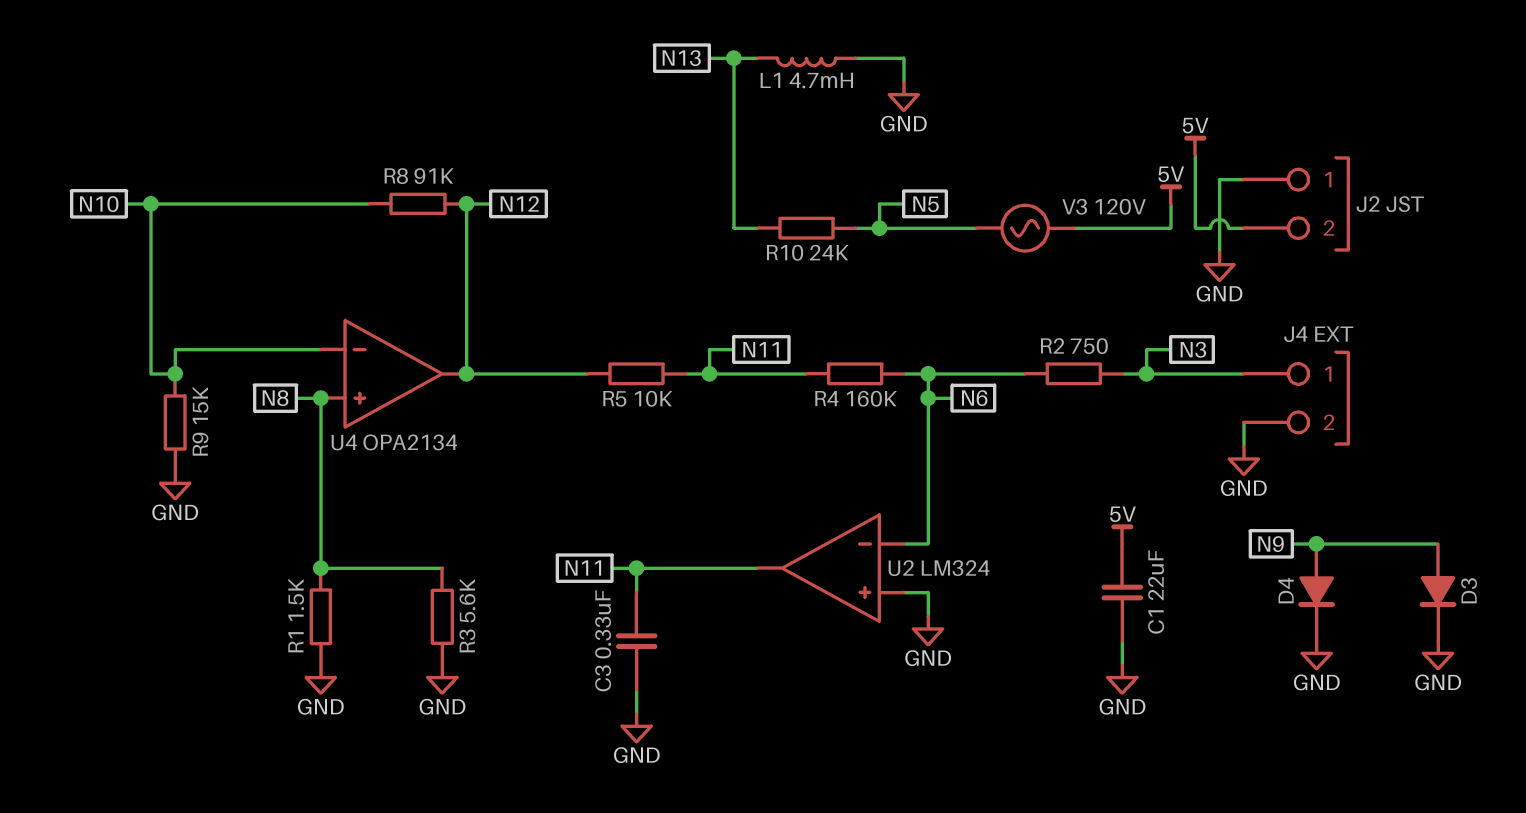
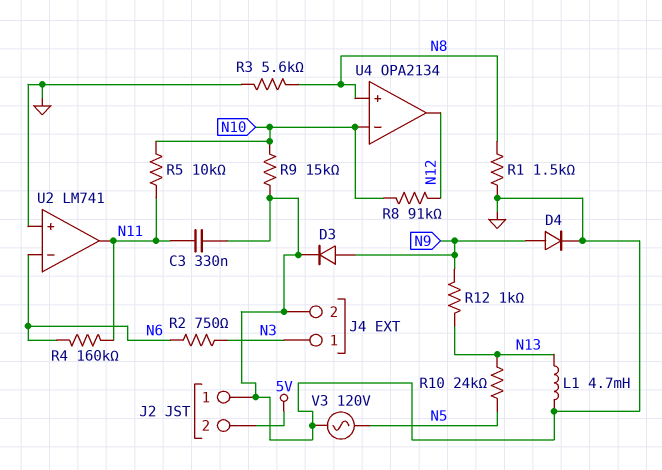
C1: 22uF (5V, GND) -> none
R5: 10k (N11, N12) -> 10k (N10, N11)
R12: none -> 1k (N9, N13)
U2: LM324 -> LM741
V3: AC 120V (5V, N5) -> AC 120V (GND, N5)

